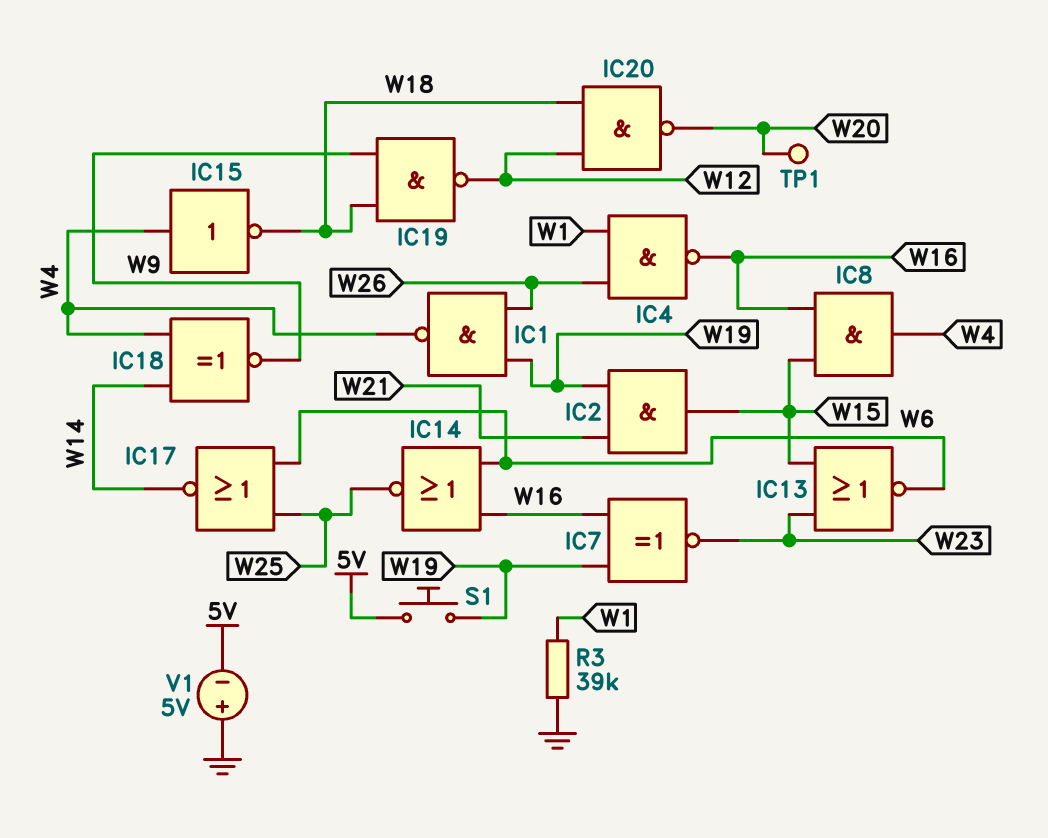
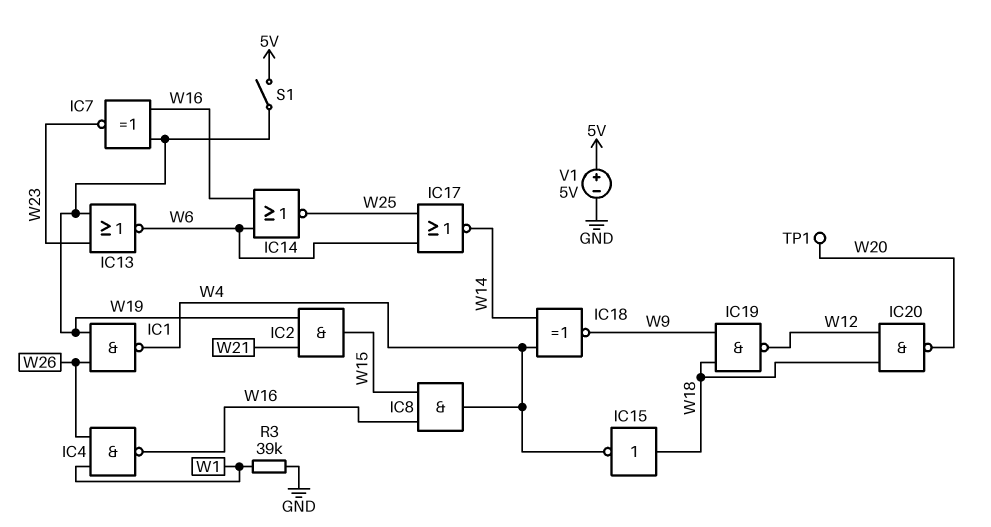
IC13: NOR (in W15, in W23, out W6) -> NOR (in W19, in W23, out W6)
IC15: NOT (in W4, out W18) -> NOT (in W18, out W4)
S1: button (5V, W19) -> switch (5V, W19)
V1: 5V (plus GND, minus 5V) -> 5V (plus 5V, minus GND)

